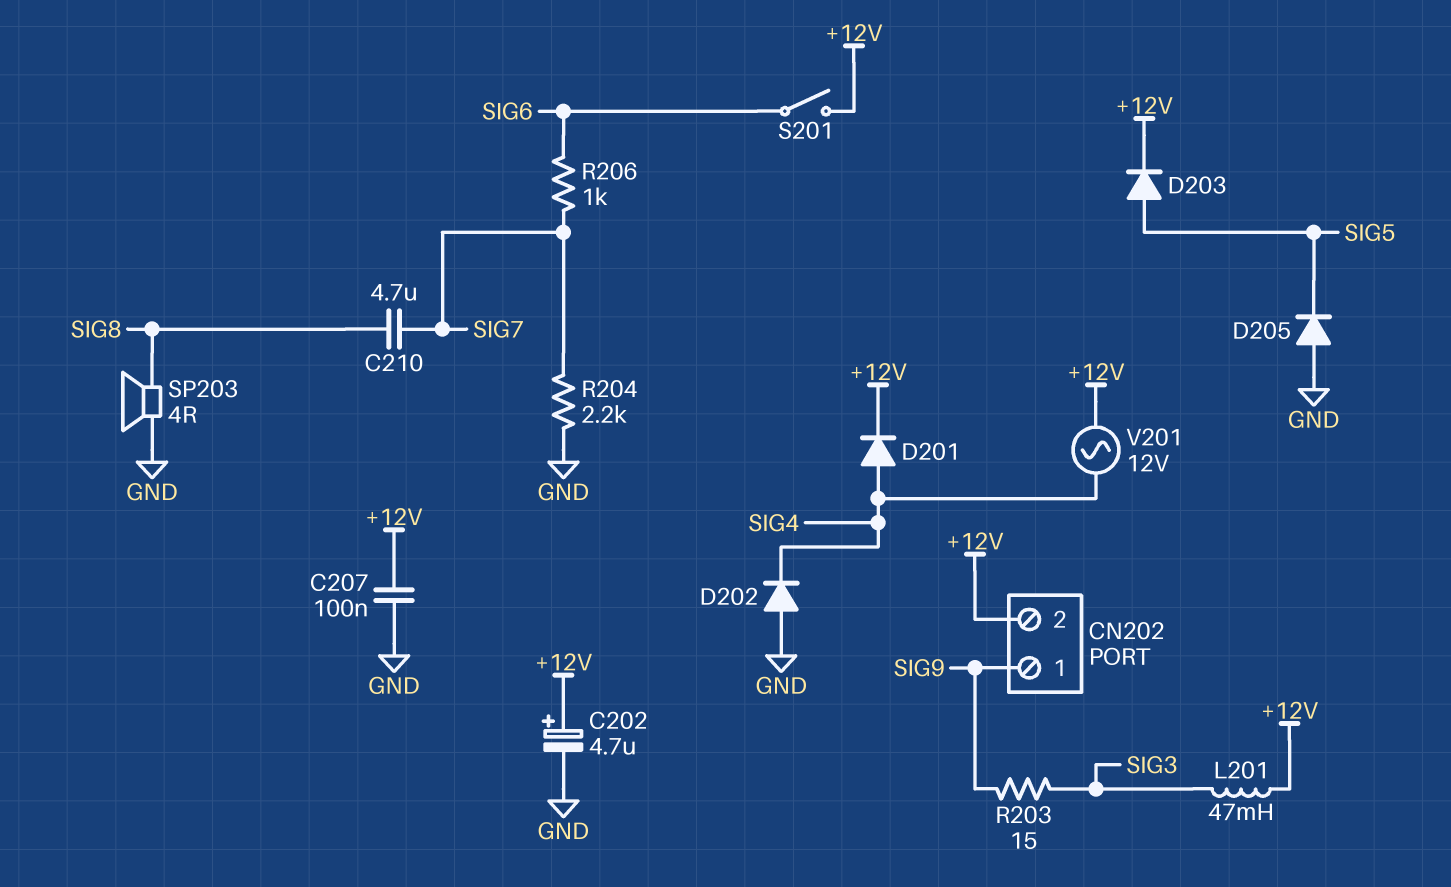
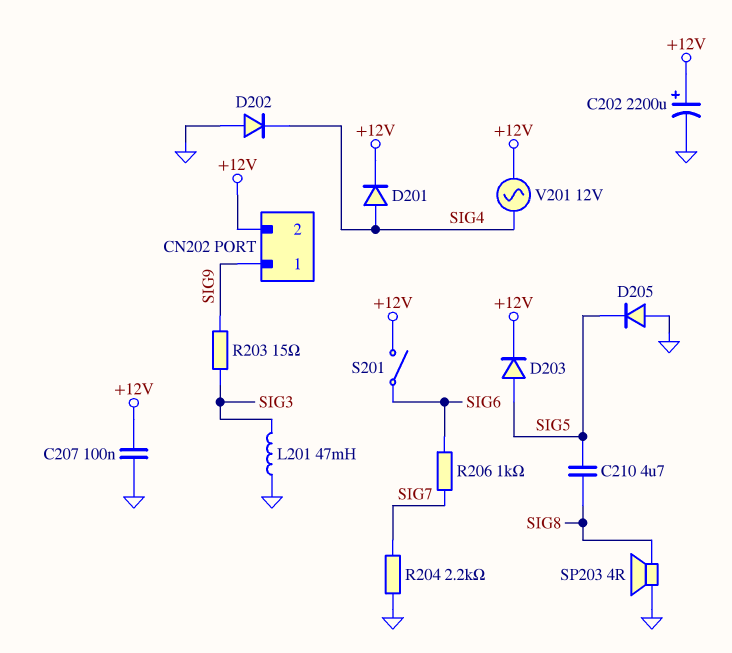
C202: 4.7uF (plus +12V, minus GND) -> 2200uF (plus +12V, minus GND)
C210: 4.7uF (SIG7, SIG8) -> 4.7uF (SIG5, SIG8)
L201: 47mH (+12V, SIG3) -> 47mH (GND, SIG3)

